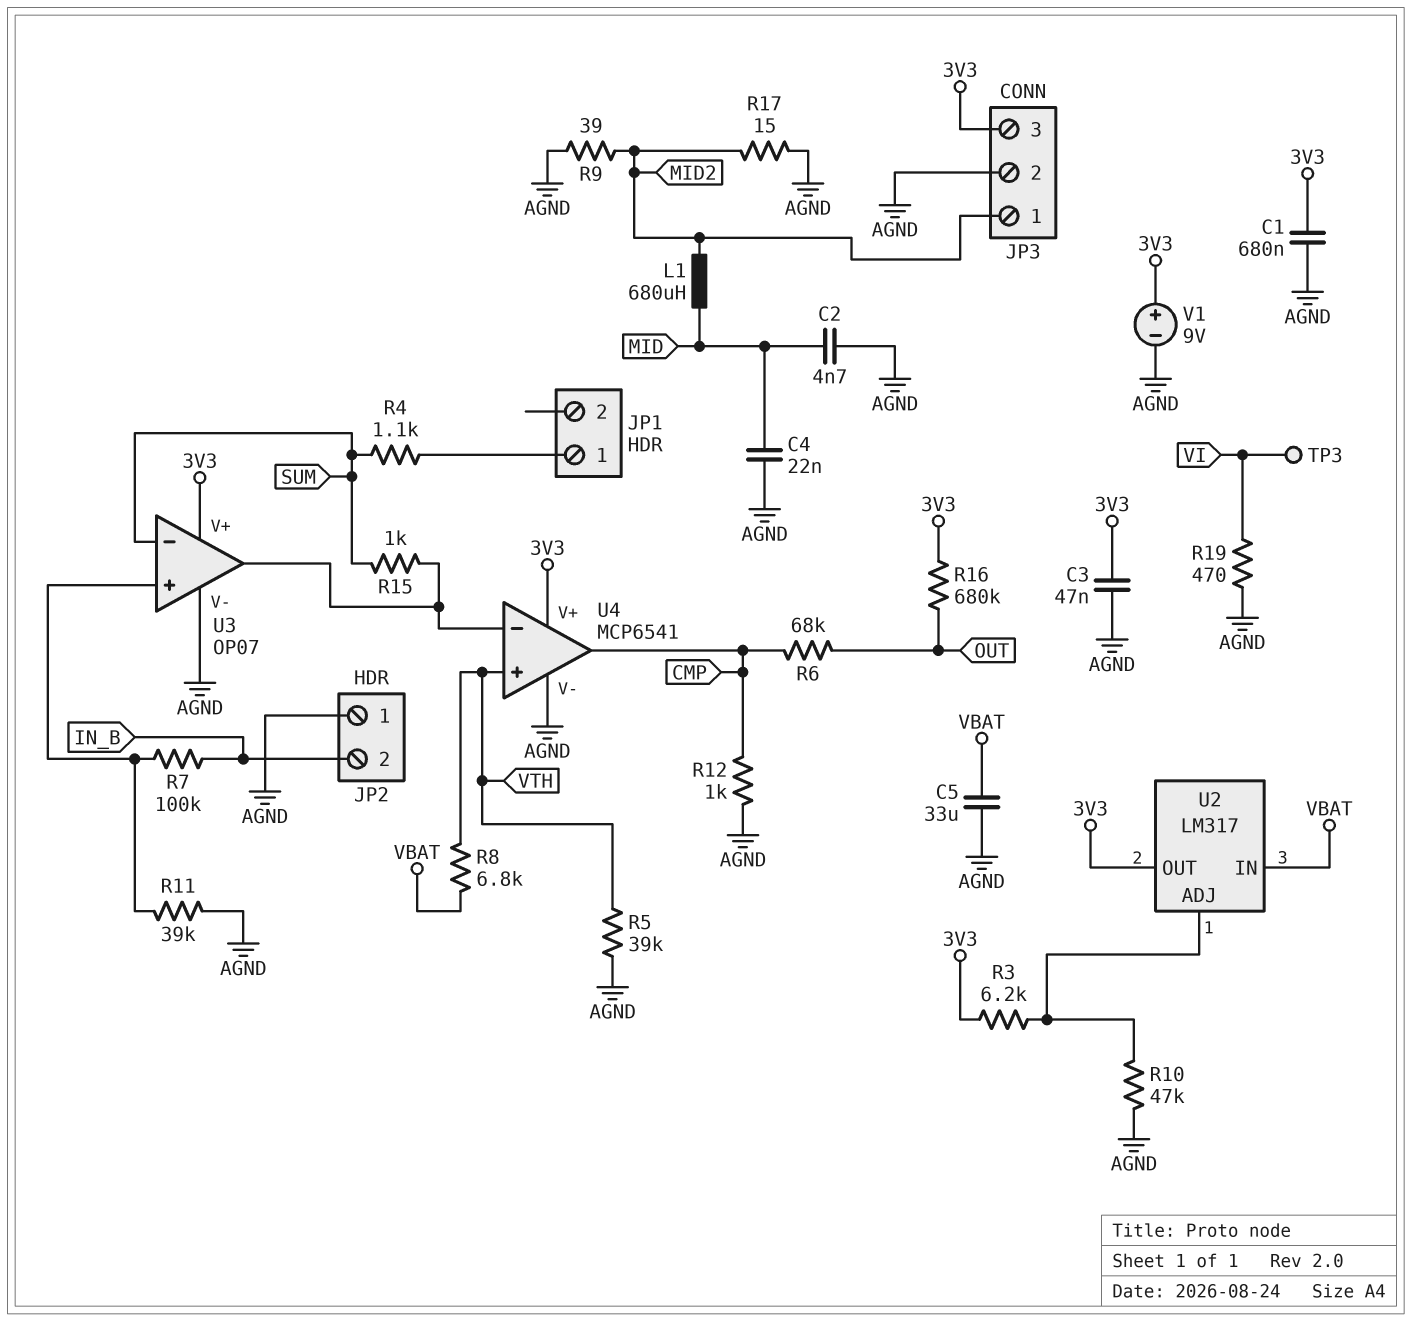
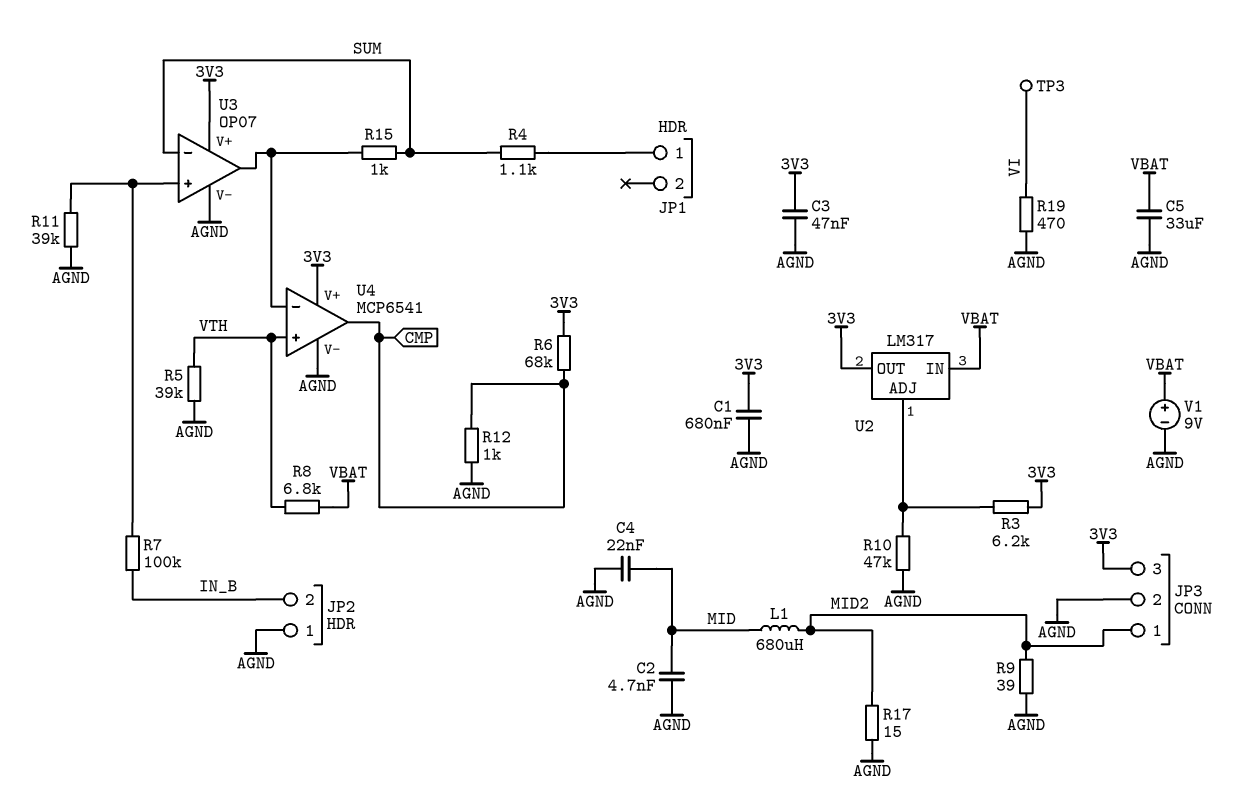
R6: 68k (CMP, OUT) -> 68k (3V3, CMP)
R16: 680k (3V3, OUT) -> none
V1: 9V (plus 3V3, minus AGND) -> 9V (plus VBAT, minus AGND)

